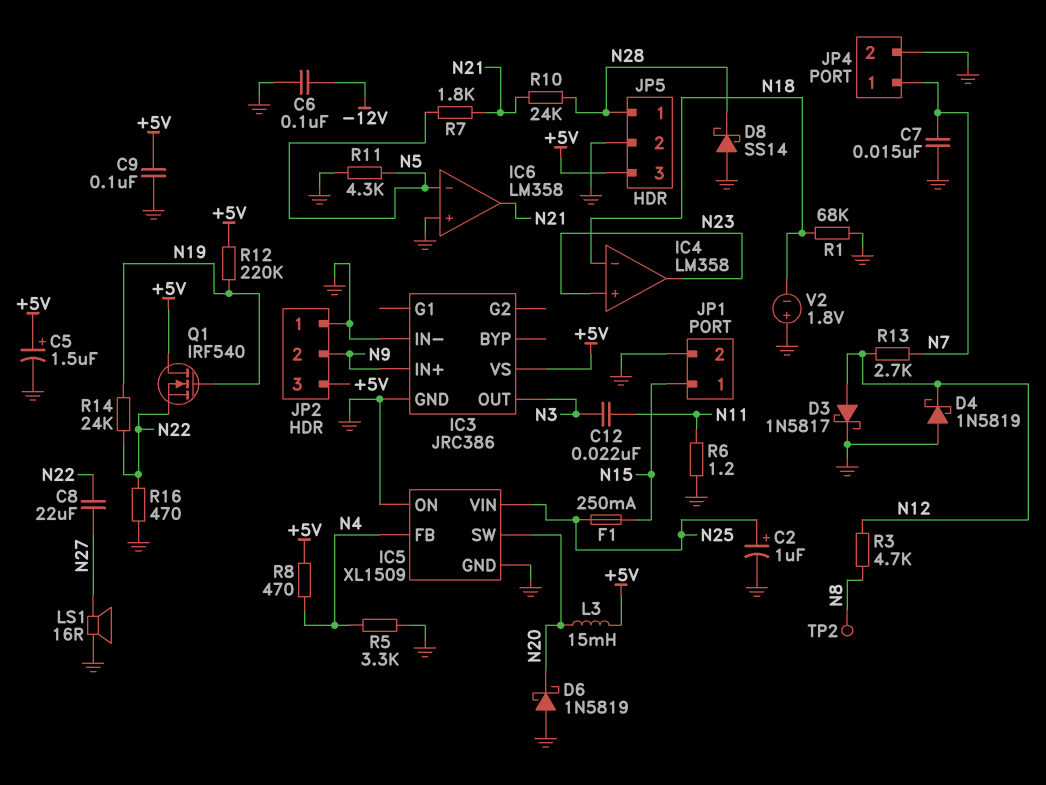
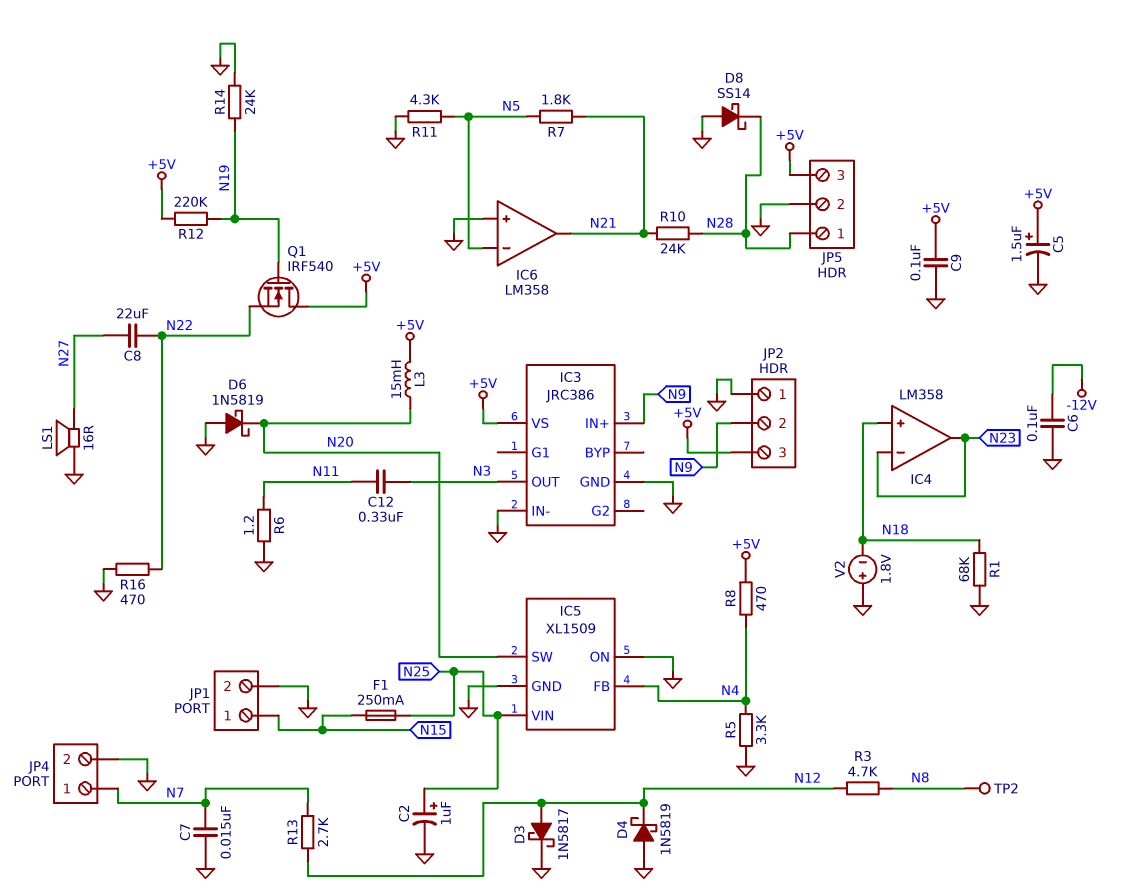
C12: 22nF (N3, N11) -> 330nF (N3, N11)
IC4 pin in+: N23 -> N18
IC4 pin in-: N18 -> N23
R14: 24k (N19, N22) -> 24k (GND, N19)

